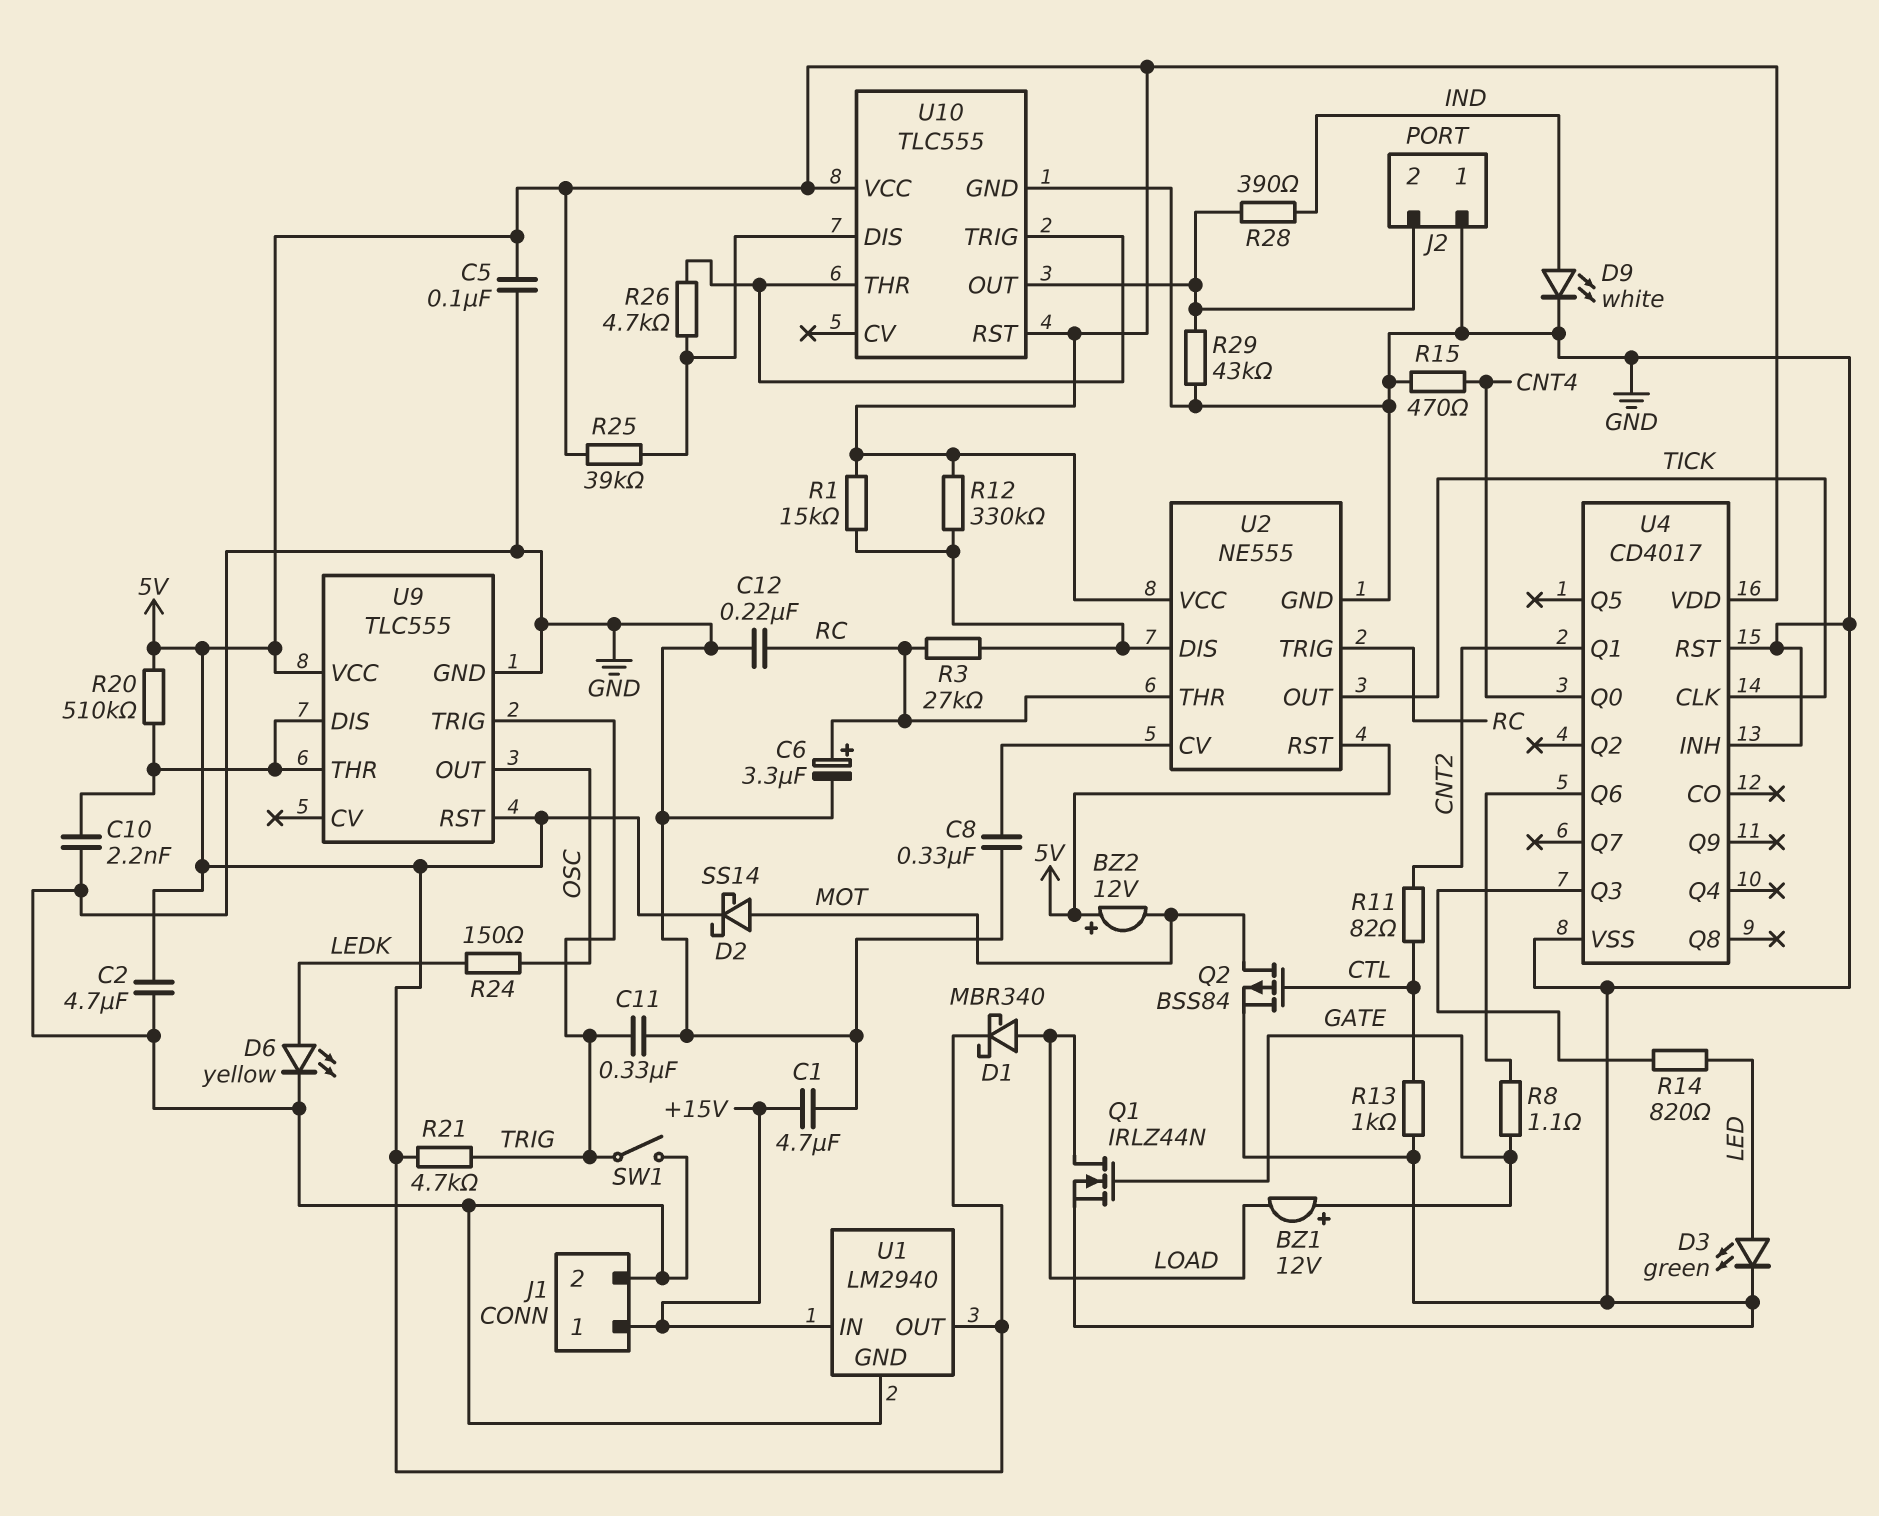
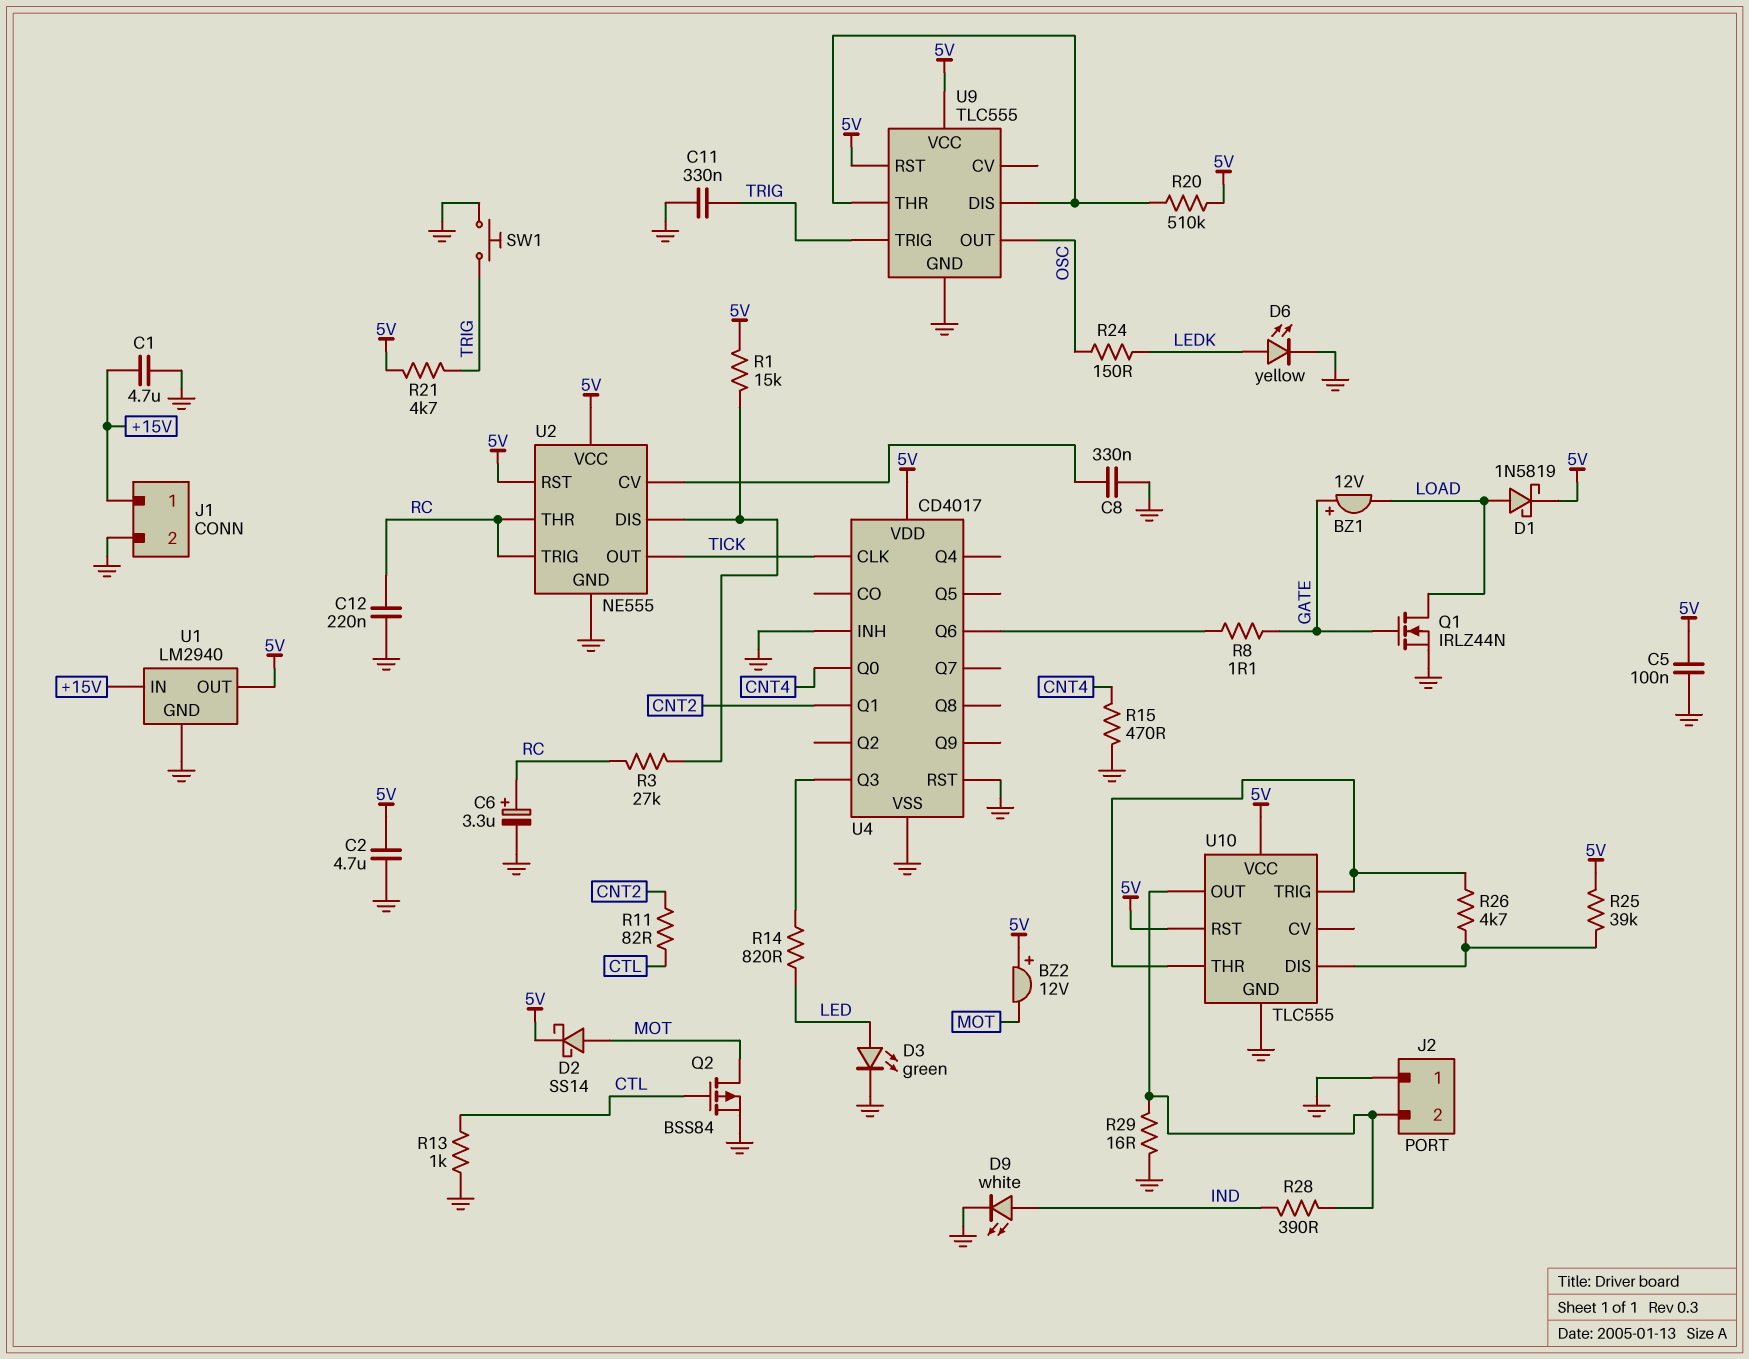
C10: 2.2nF (GND, U9/DIS) -> none
D1: schottky MBR340 (A LOAD, K 5V) -> schottky 1N5819 (A LOAD, K 5V)
R12: 330k (5V, U2/DIS) -> none
R29: 43k (GND, J2/2) -> 16 (GND, J2/2)
SW1: switch (GND, TRIG) -> button (GND, TRIG)

